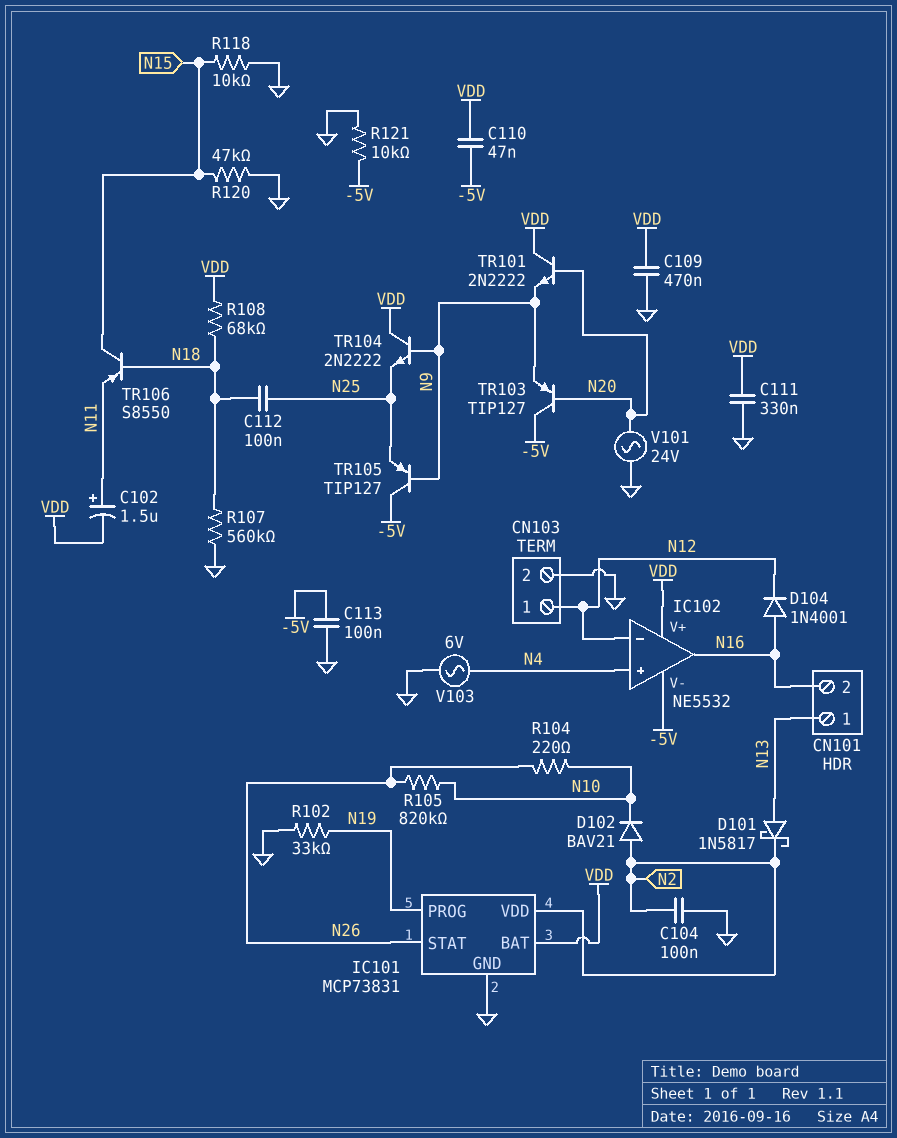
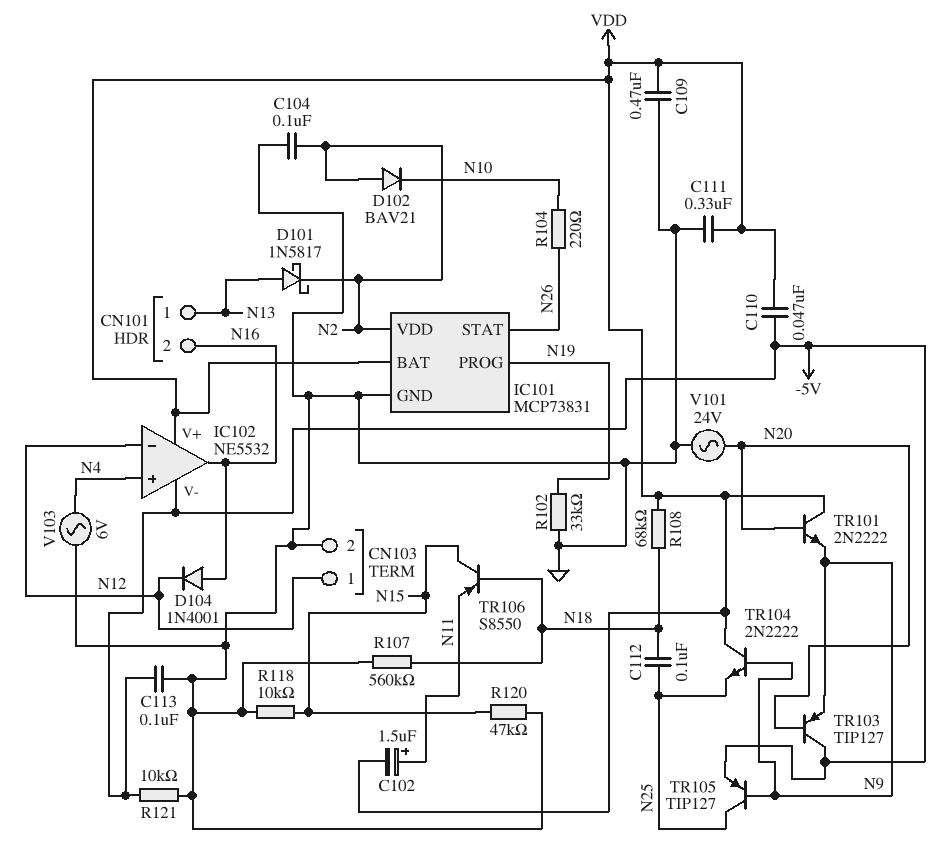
R105: 820k (N10, N26) -> none
TR105: PNP TIP127 (B N9, C -5V, E N25) -> PNP TIP127 (B N9, C N25, E -5V)

